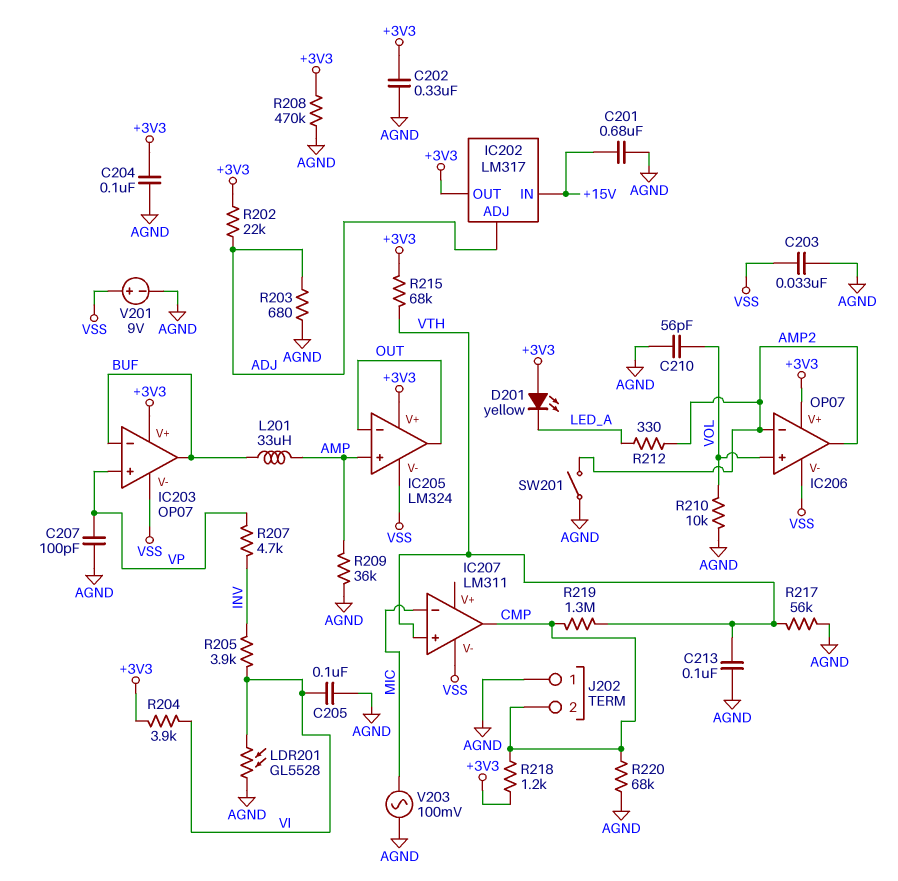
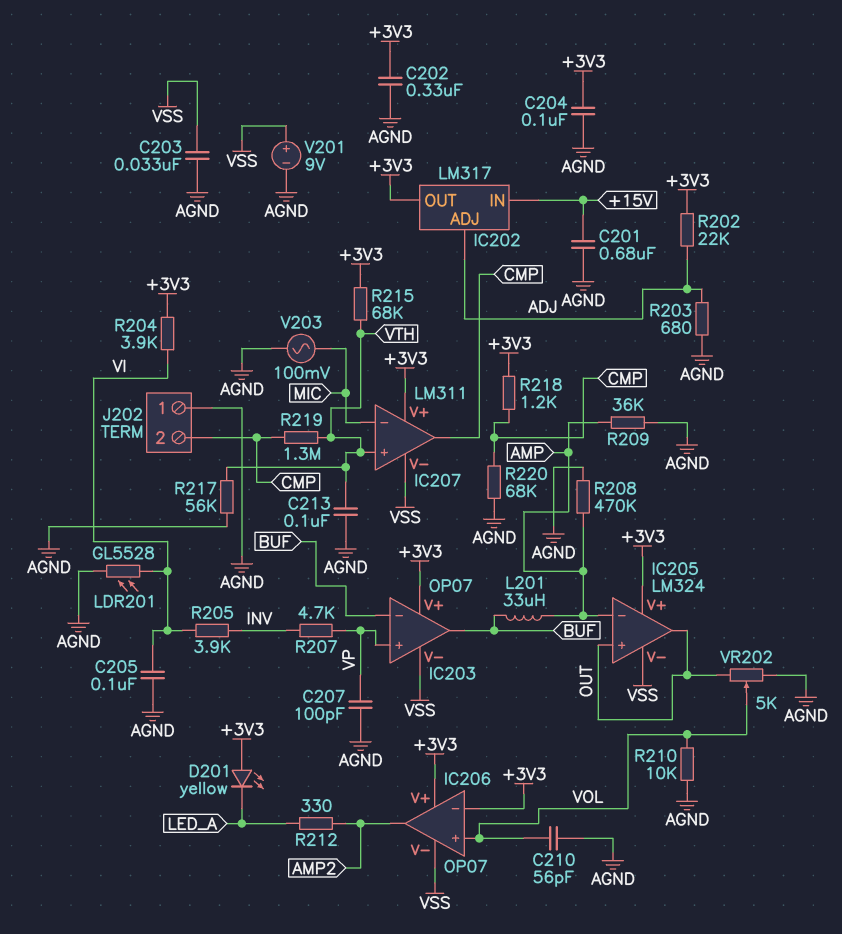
IC205 pin in+: AMP -> OUT
IC205 pin in-: OUT -> AMP
IC206 pin in-: AMP2 -> +3V3
IC207 pin V+: none -> +3V3
R208: 470k (+3V3, AGND) -> 470k (AGND, AMP)
SW201: switch (AGND, AMP2) -> none
VR202: none -> 5k (AGND, OUT, wiper VOL)

